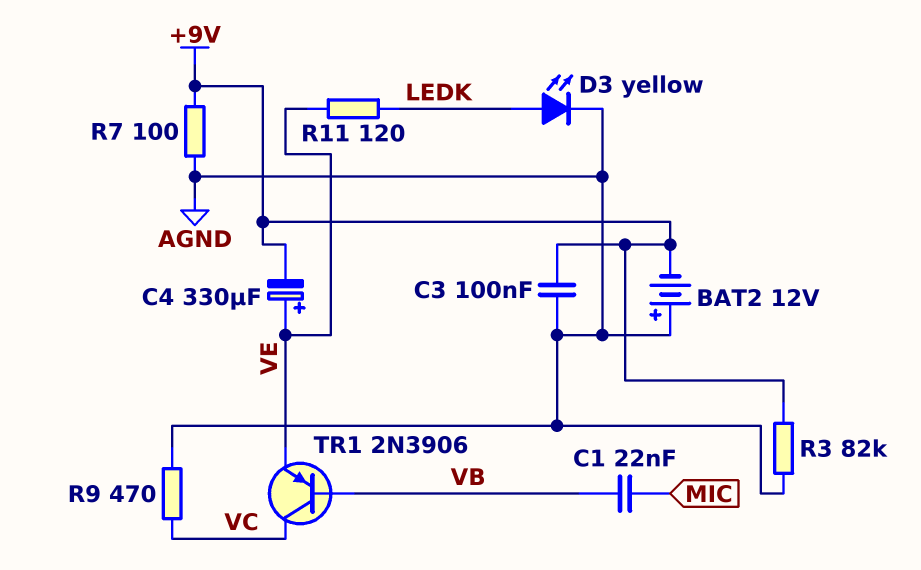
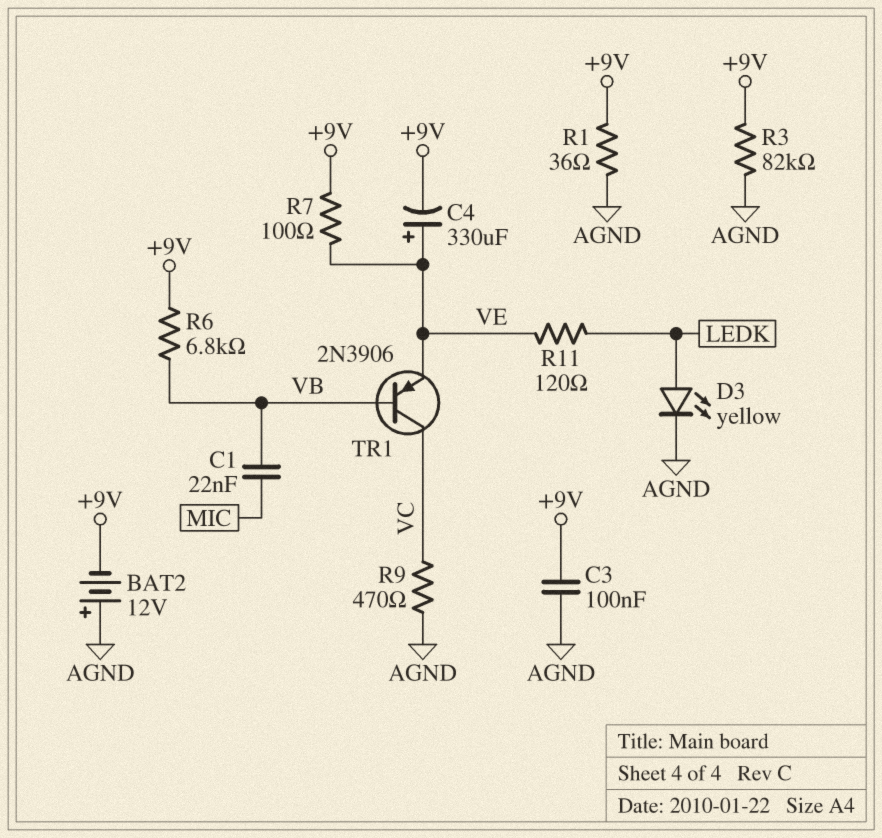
R1: none -> 36 (+9V, AGND)
R6: none -> 6.8k (+9V, VB)
R7: 100 (+9V, AGND) -> 100 (+9V, VE)

